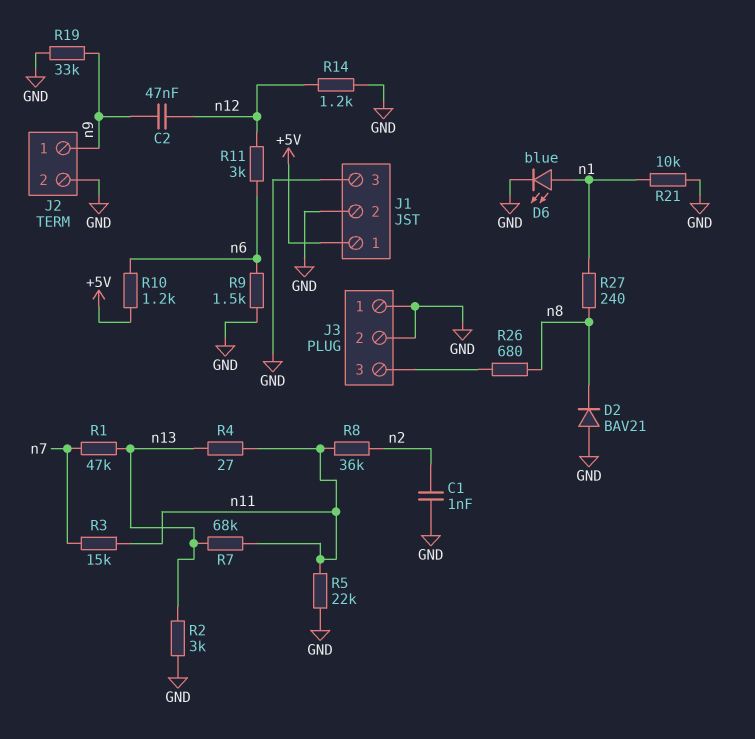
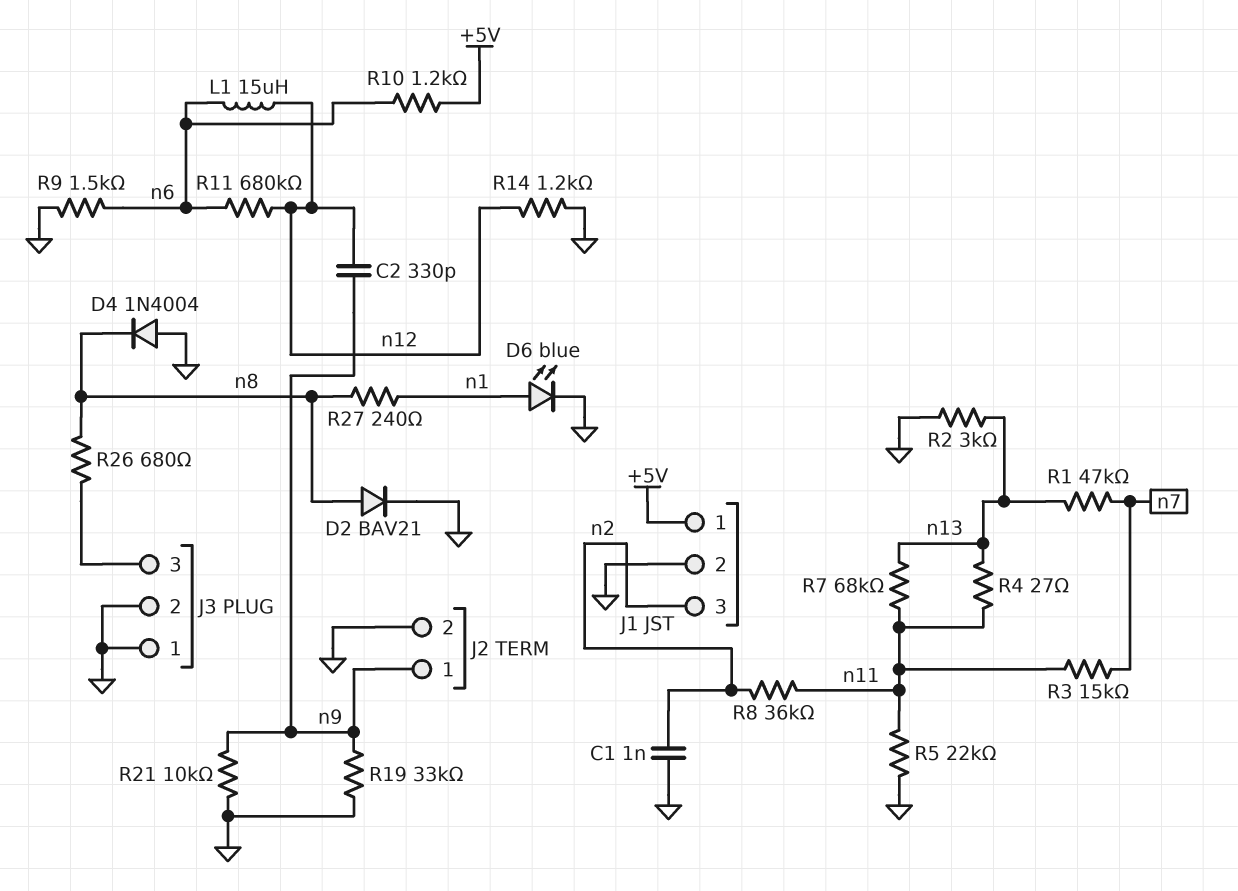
C2: 47nF (n9, n12) -> 330pF (n9, n12)
D2: diode BAV21 (A GND, K n8) -> diode BAV21 (A n8, K GND)
D4: none -> diode 1N4004 (A GND, K n8)
J1 pin 3: GND -> n2
L1: none -> 15uH (n6, n12)
R11: 3k (n6, n12) -> 680k (n6, n12)
R21: 10k (GND, n1) -> 10k (GND, n9)

